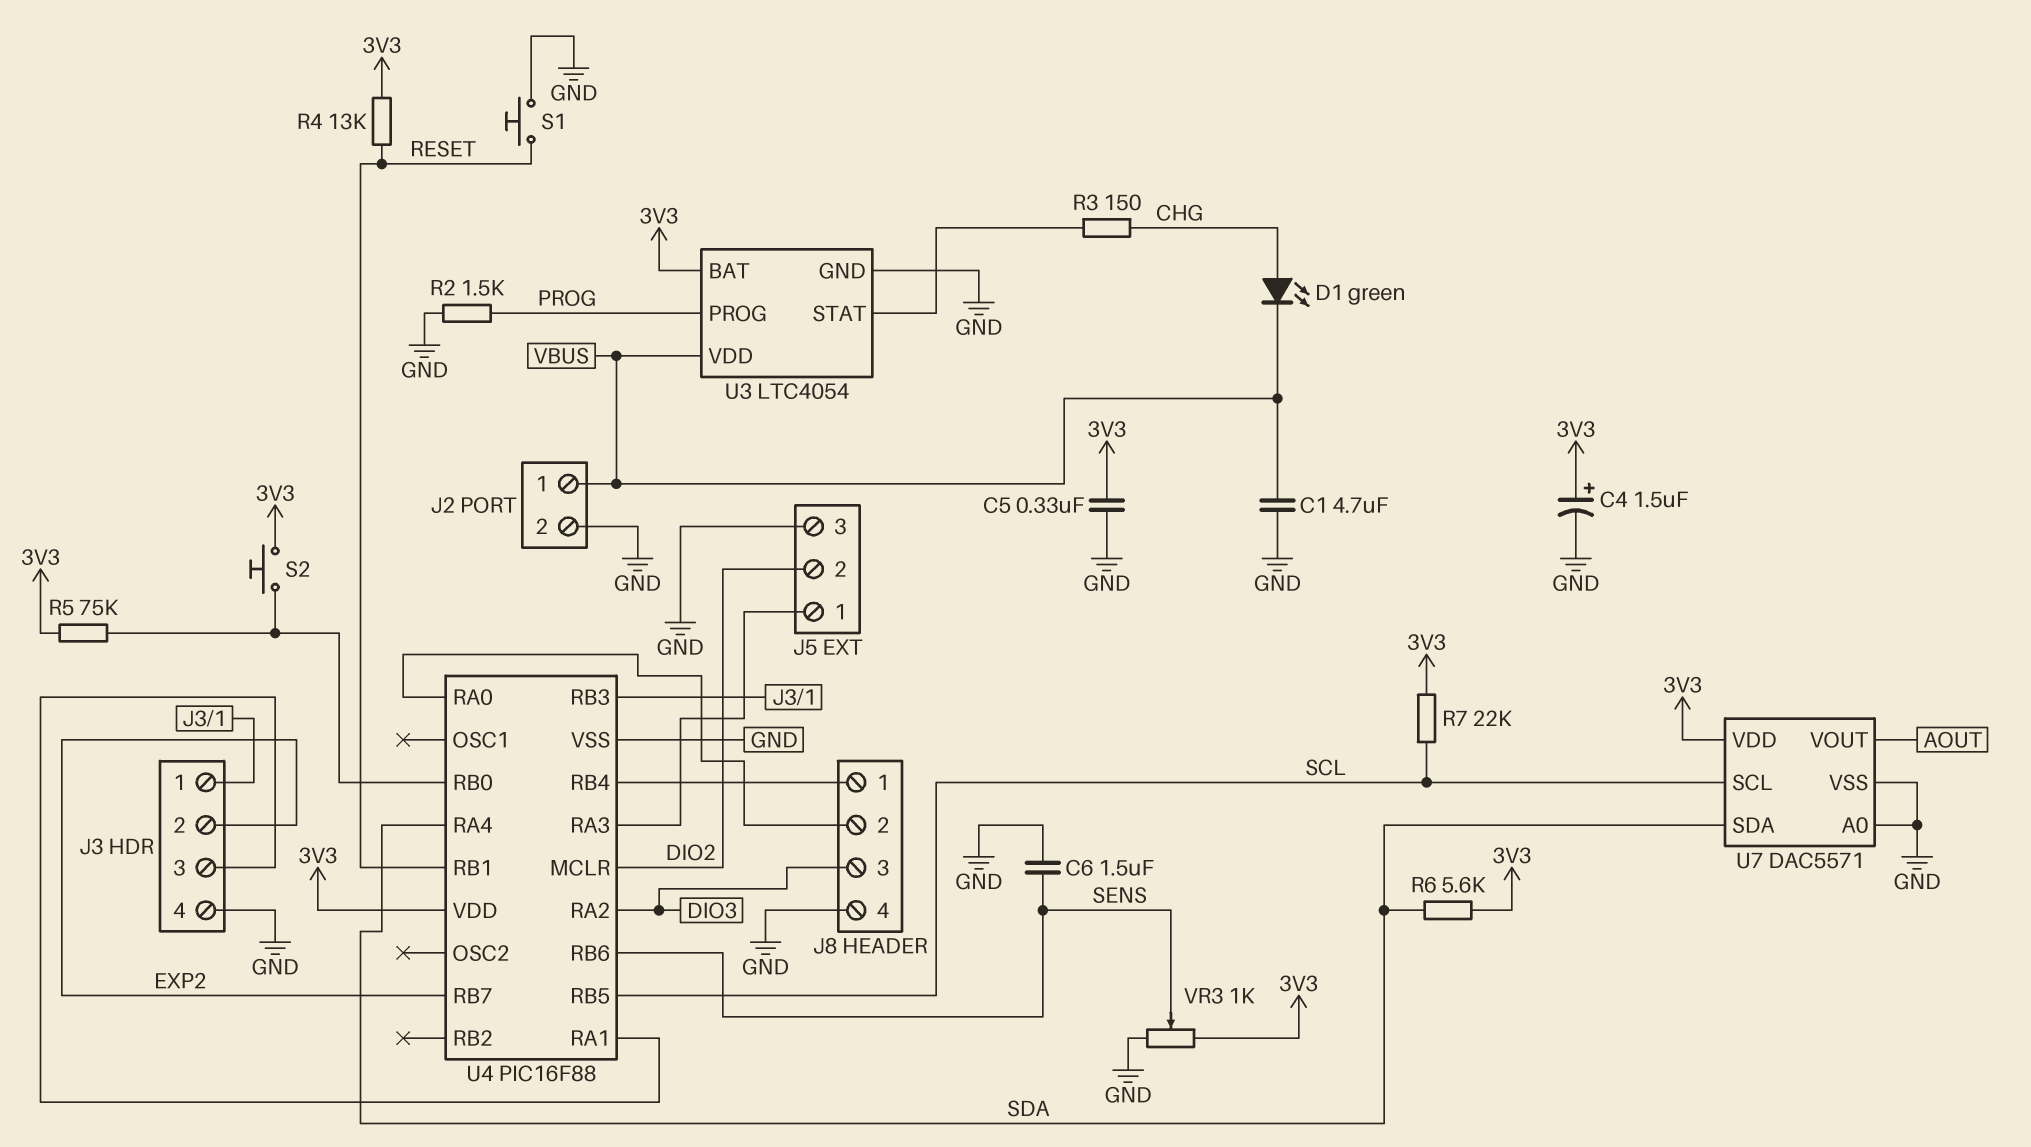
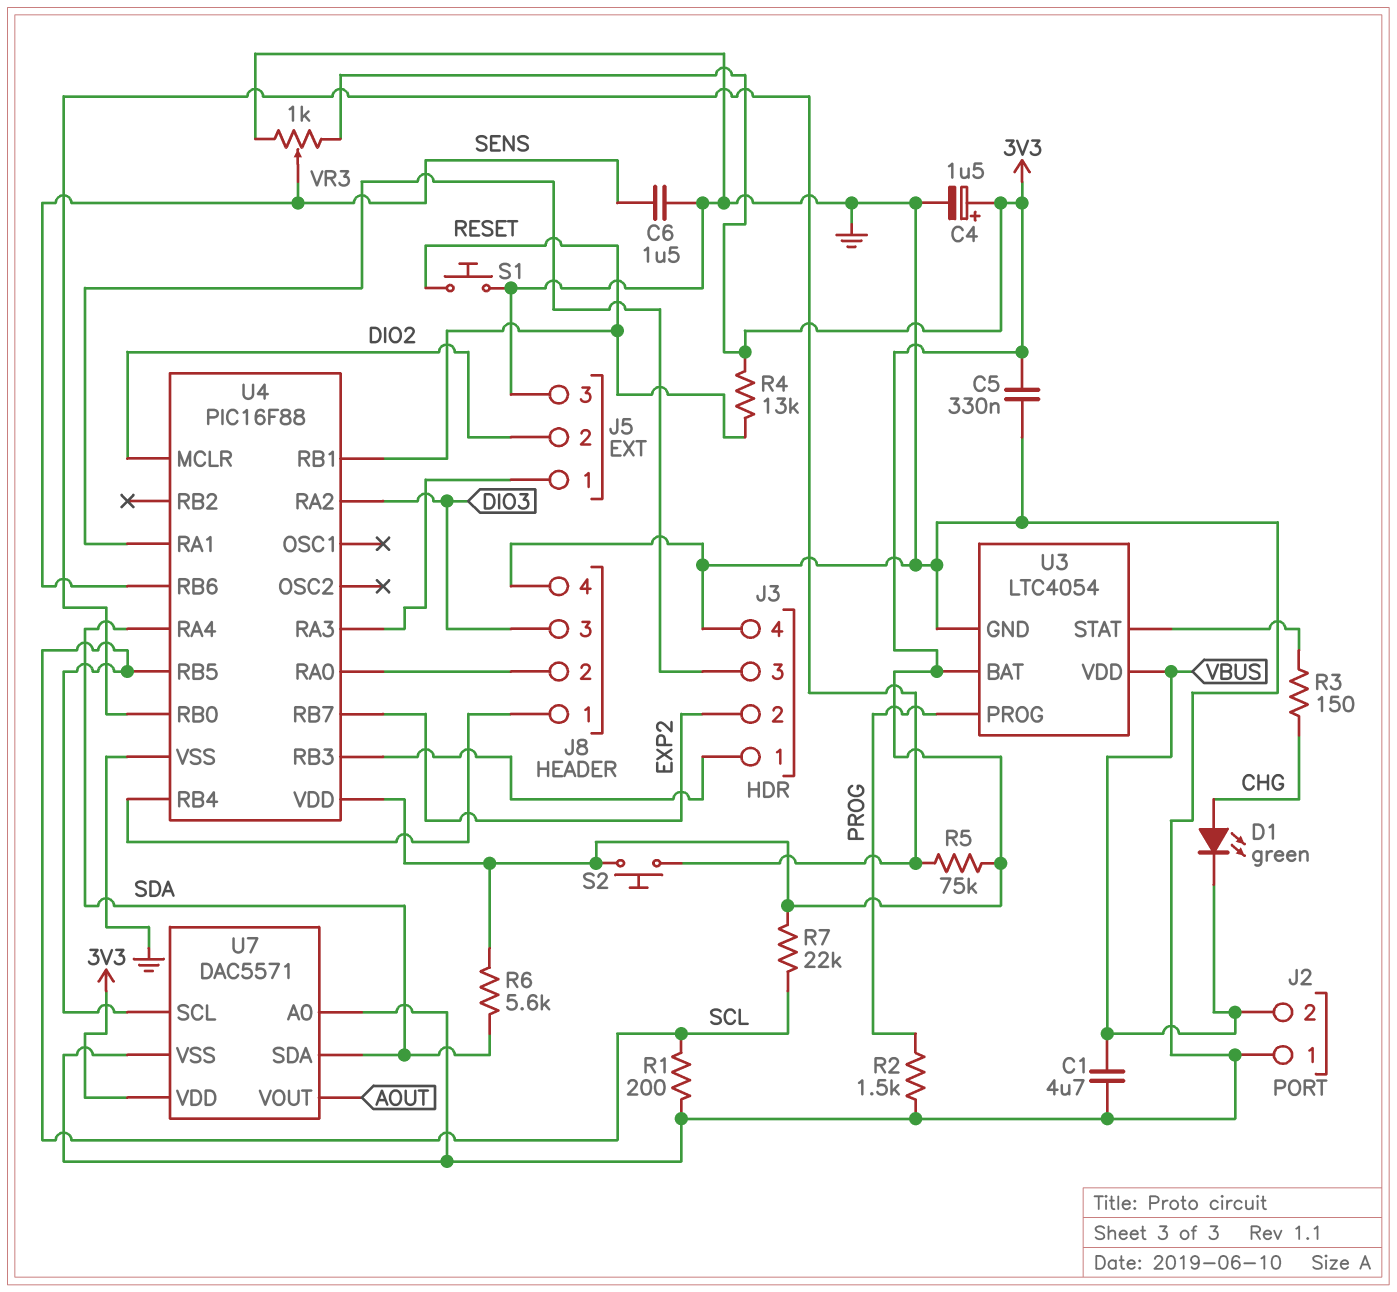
J2 pin 1: VBUS -> GND
J2 pin 2: GND -> VBUS
R1: none -> 200 (GND, SCL)

